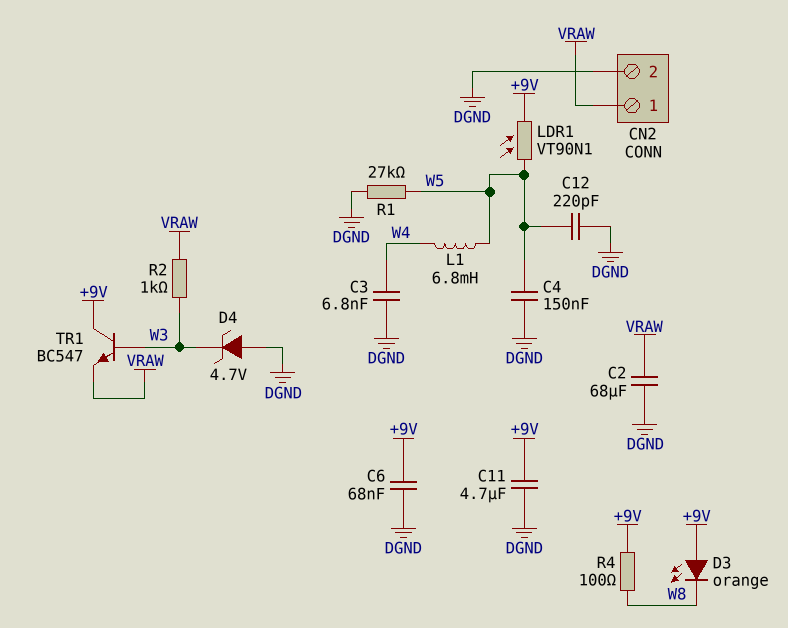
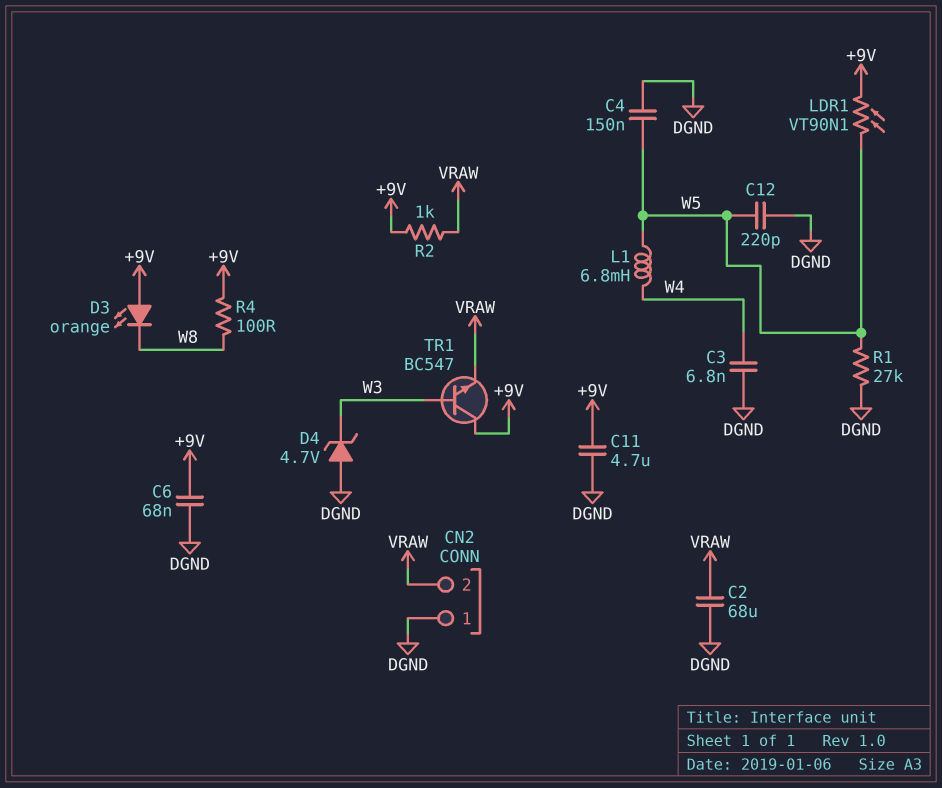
CN2 pin 1: VRAW -> DGND
CN2 pin 2: DGND -> VRAW
R2: 1k (VRAW, W3) -> 1k (+9V, VRAW)

